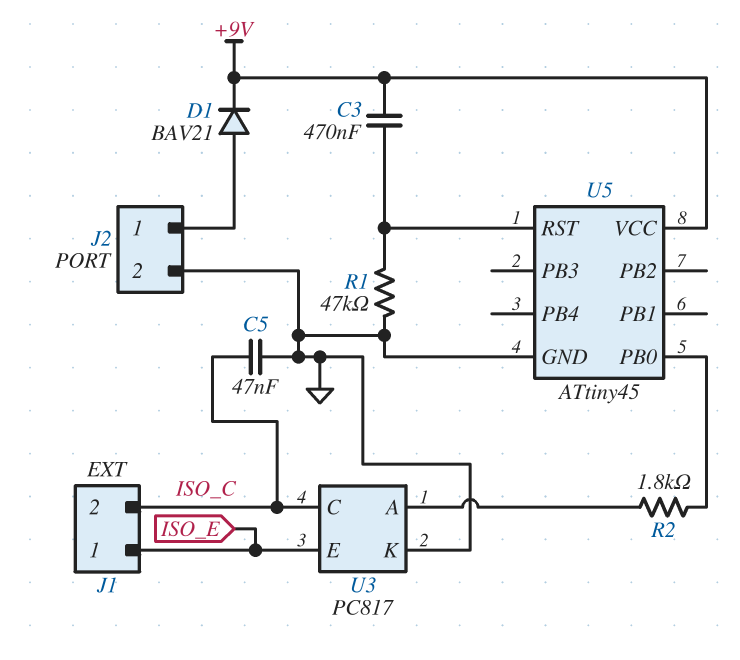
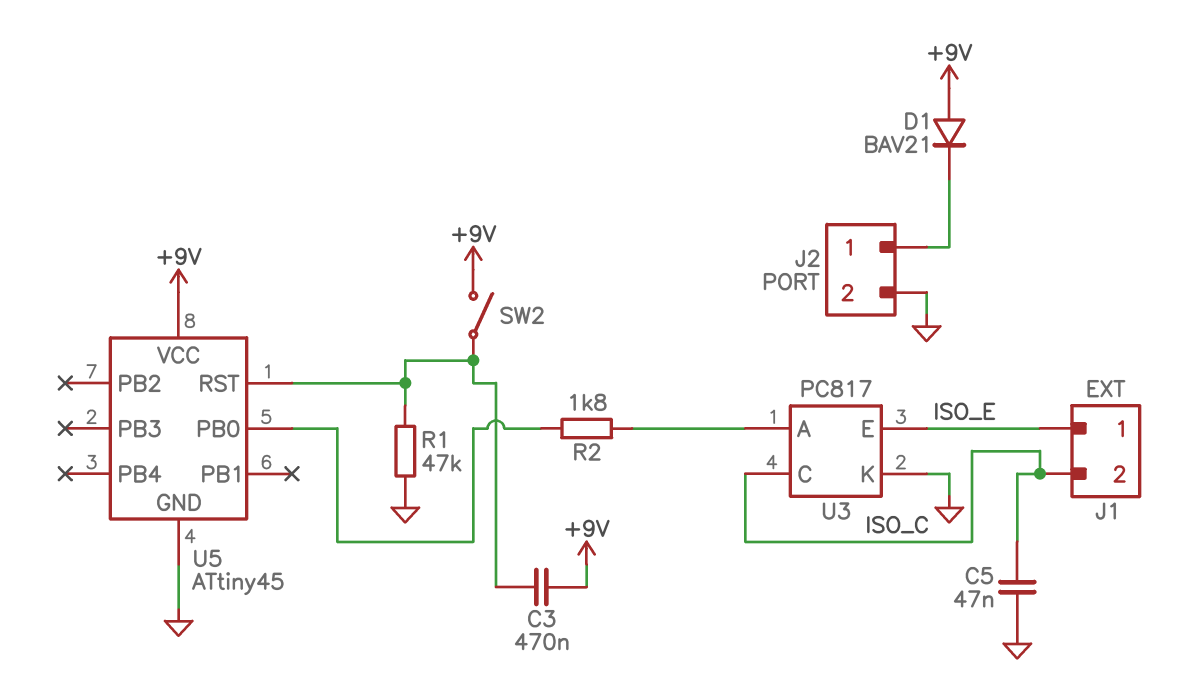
D1: diode BAV21 (A J2/1, K +9V) -> diode BAV21 (A +9V, K J2/1)
SW2: none -> switch (+9V, U5/RST)

